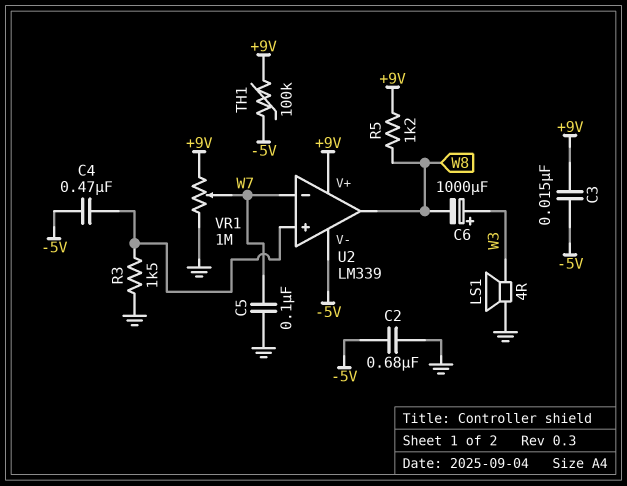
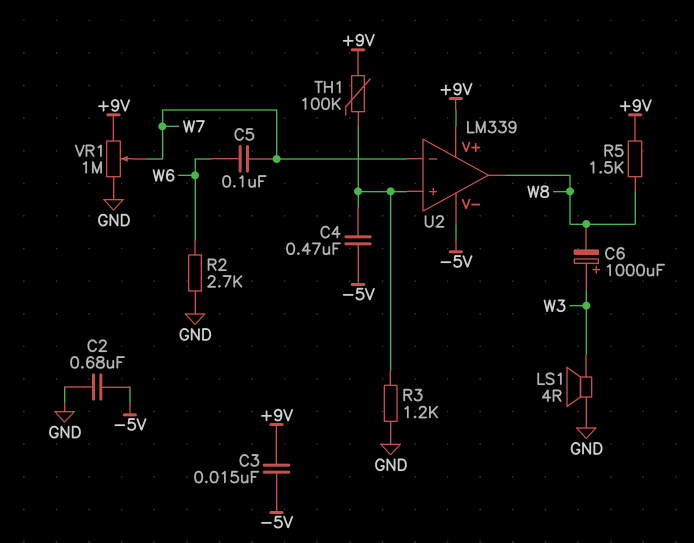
C5: 100nF (GND, W7) -> 100nF (W6, W7)
R2: none -> 2.7k (GND, W6)
R3: 1.5k (GND, U2/in+) -> 1.2k (GND, U2/in+)
R5: 1.2k (+9V, W8) -> 1.5k (+9V, W8)
TH1: 100k (+9V, -5V) -> 100k (+9V, U2/in+)

